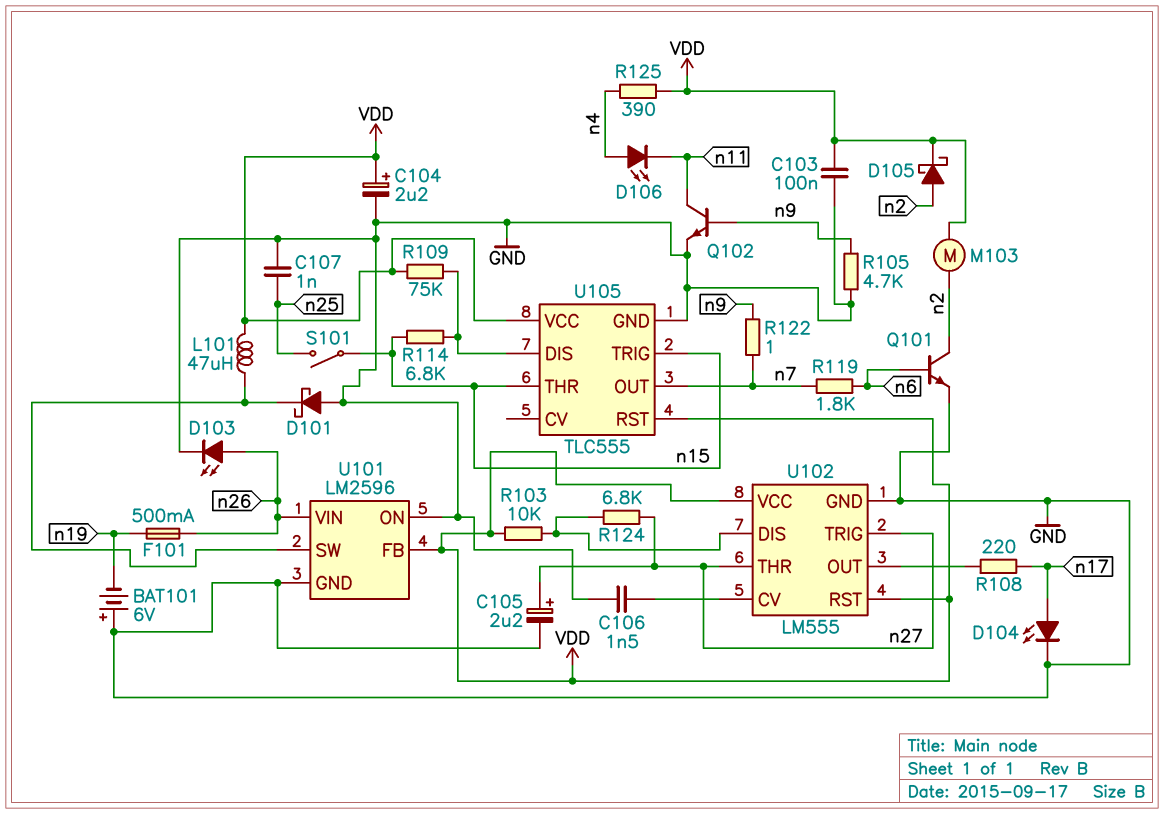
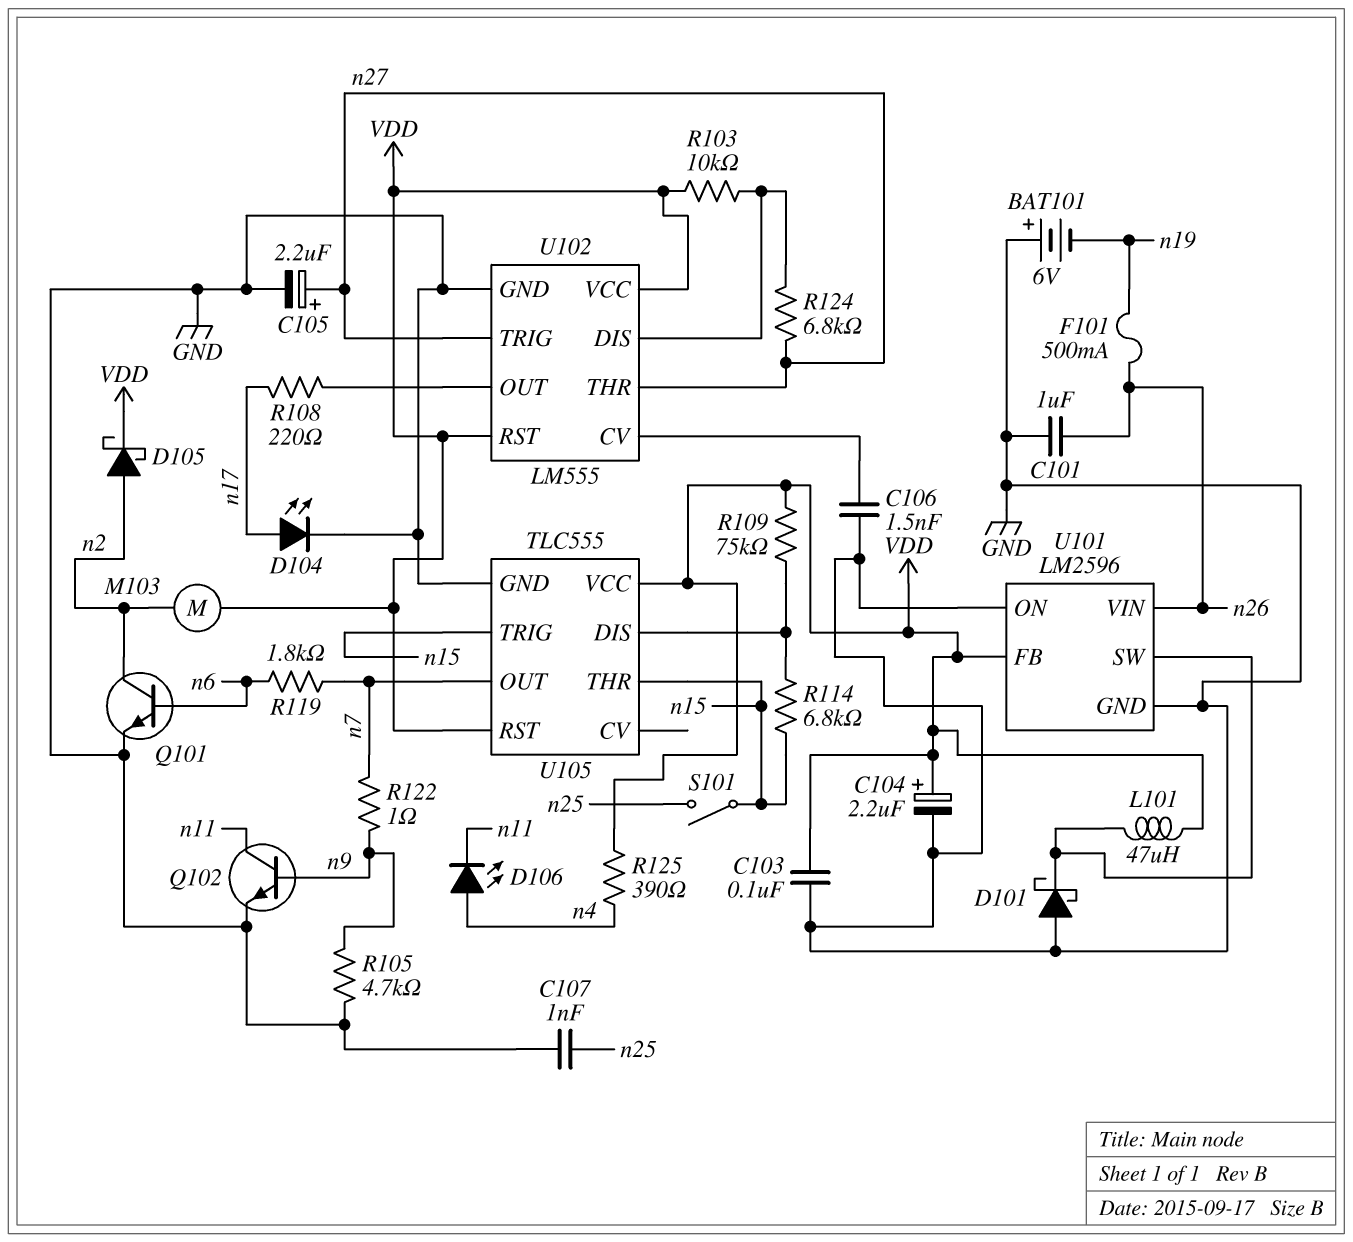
C101: none -> 1uF (GND, n26)
D103: LED (A n26, K GND) -> none

